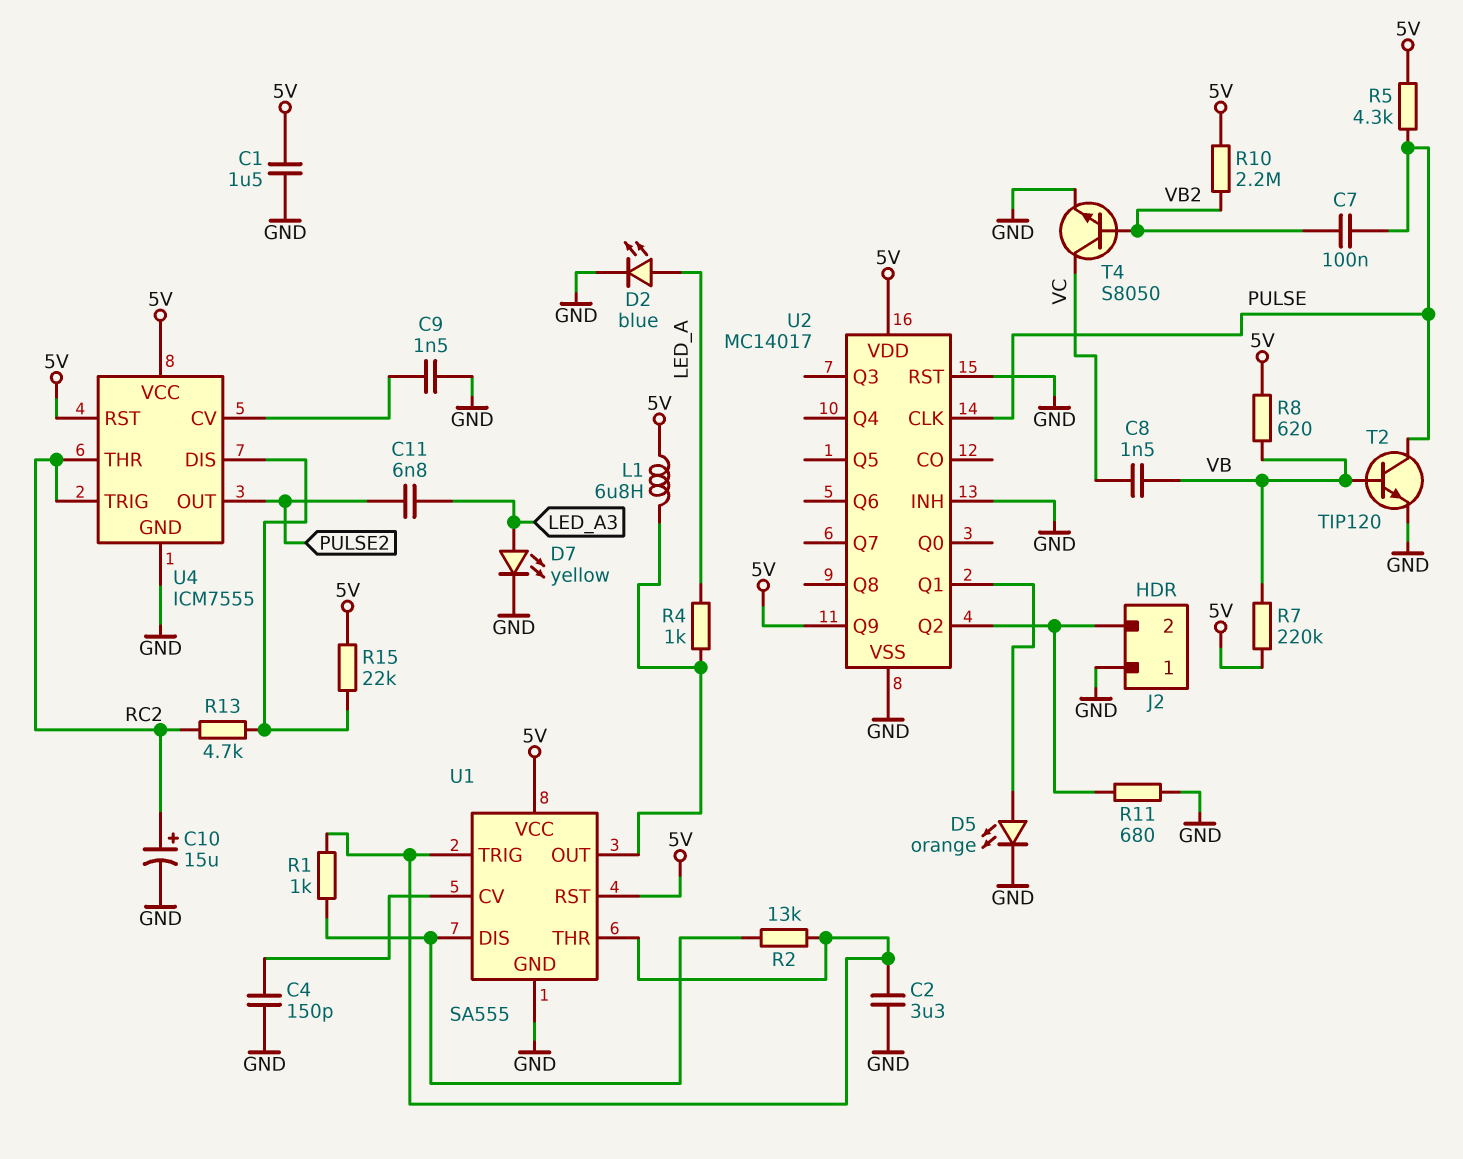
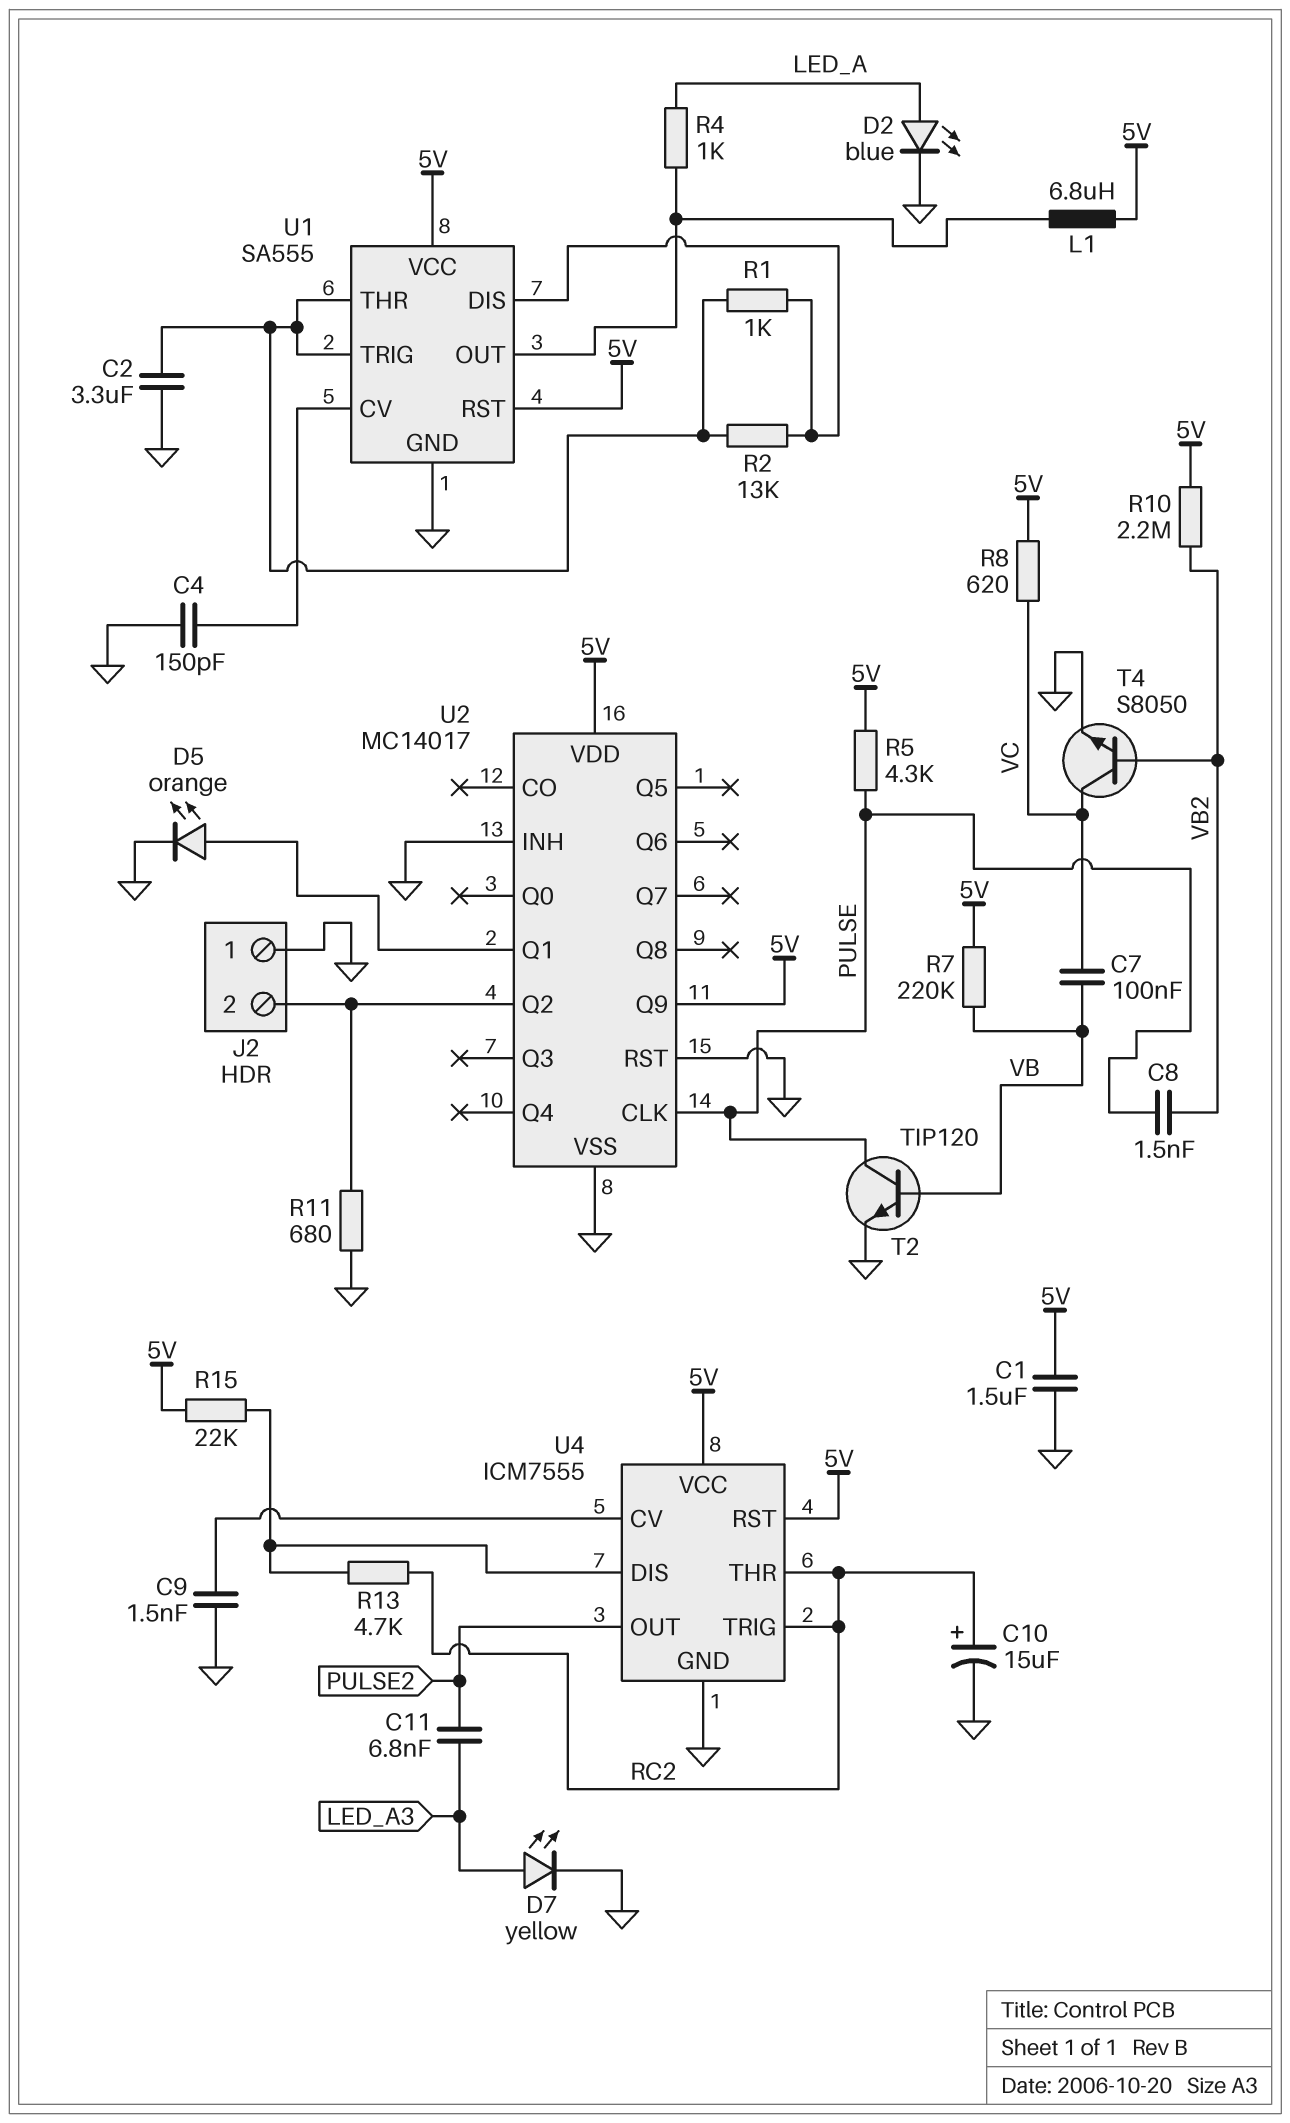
C7: 100nF (PULSE, VB2) -> 100nF (VB, VC)
C8: 1.5nF (VB, VC) -> 1.5nF (PULSE, VB2)
R8: 620 (5V, VB) -> 620 (5V, VC)

